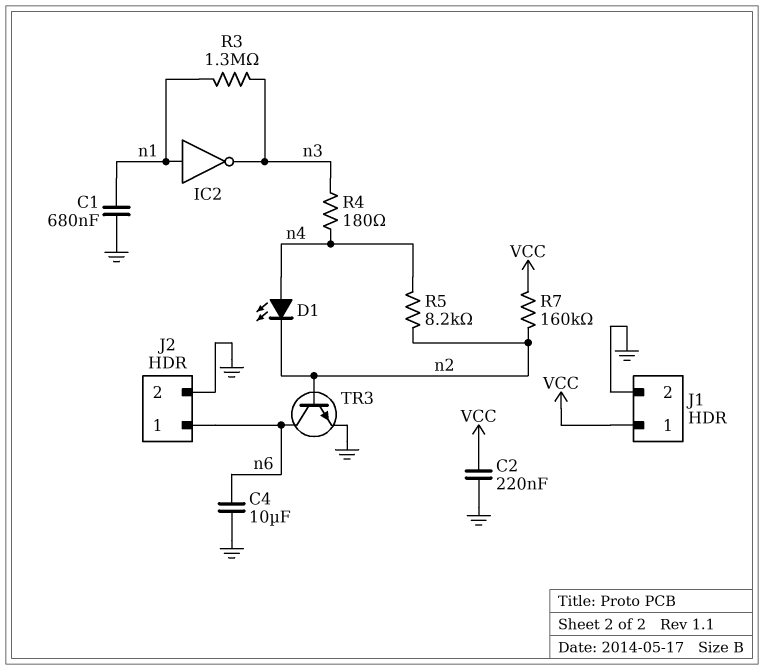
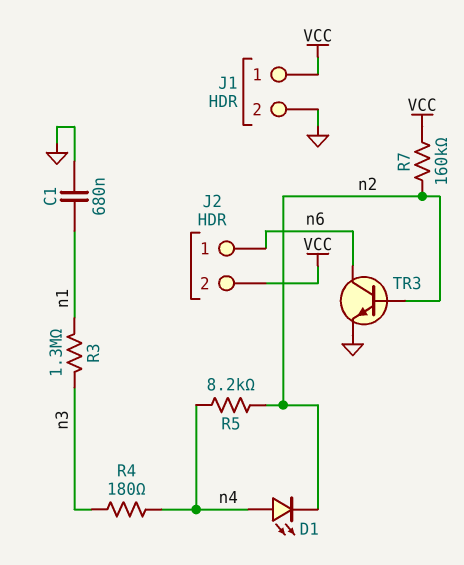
C2: 220nF (GND, VCC) -> none
C4: 10uF (GND, n6) -> none
IC2: NOT (in n1, out n3) -> none
J2 pin 2: GND -> VCC

